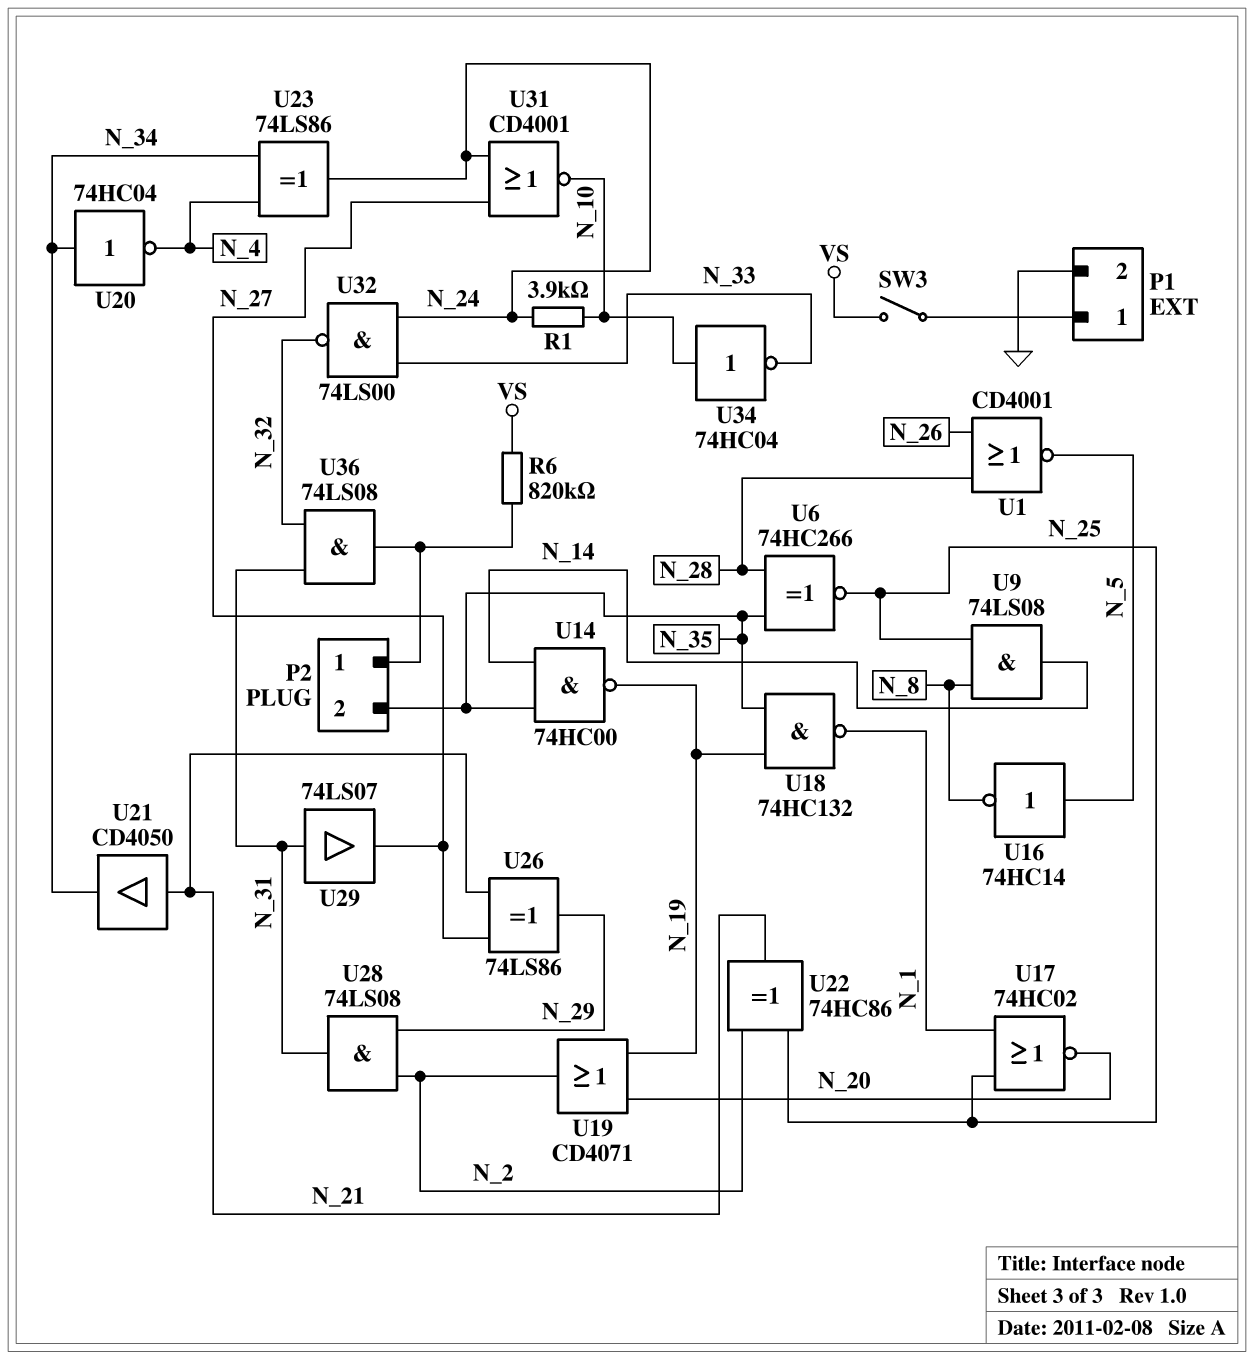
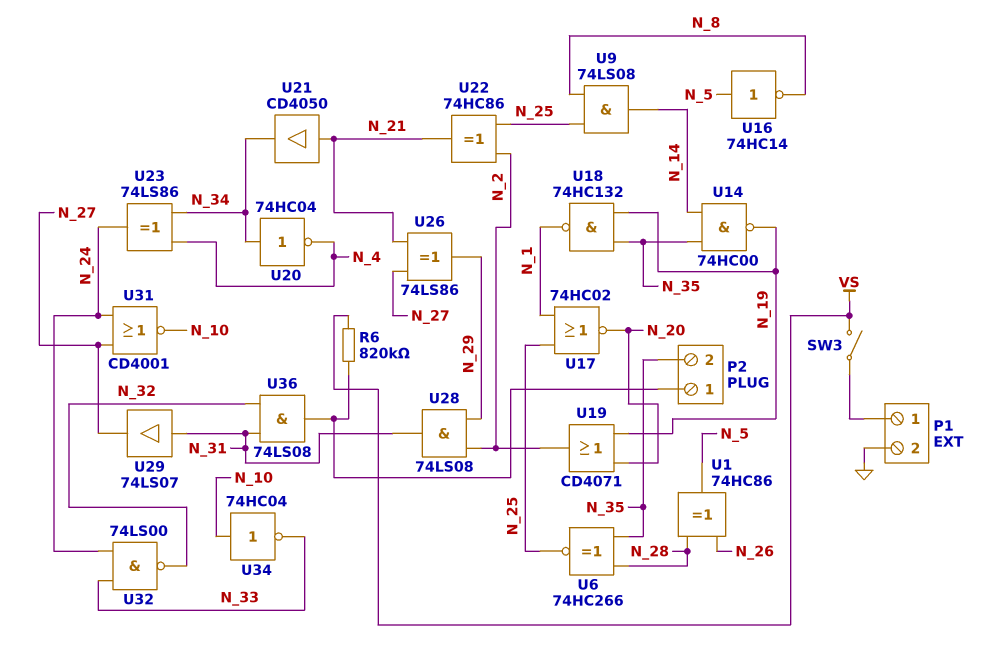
R1: 3.9k (N_10, N_24) -> none
U1: NOR CD4001 (in N_26, in N_28, out N_5) -> XOR 74HC86 (in N_26, in N_28, out N_5)

